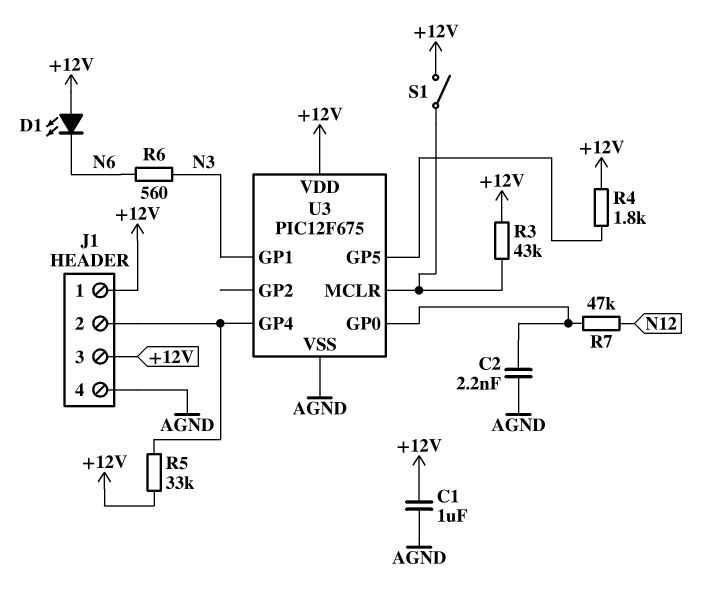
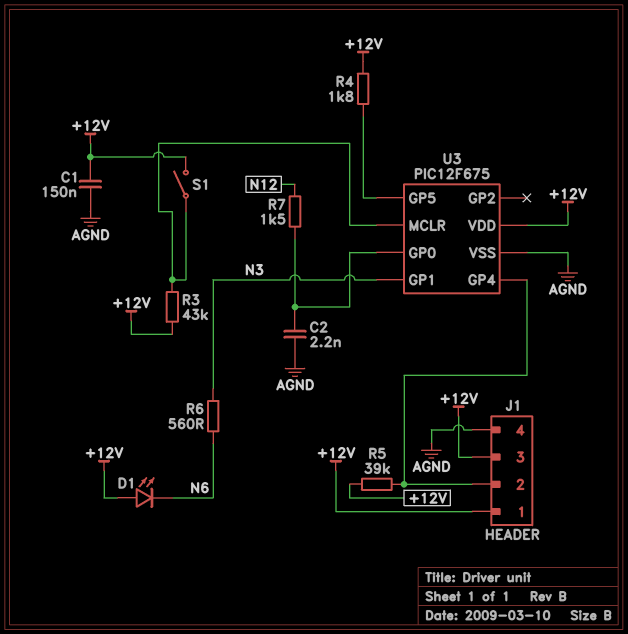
C1: 1uF (+12V, AGND) -> 150nF (+12V, AGND)
R5: 33k (+12V, J1/2) -> 39k (+12V, J1/2)
R7: 47k (N12, U3/GP0) -> 1.5k (N12, U3/GP0)

